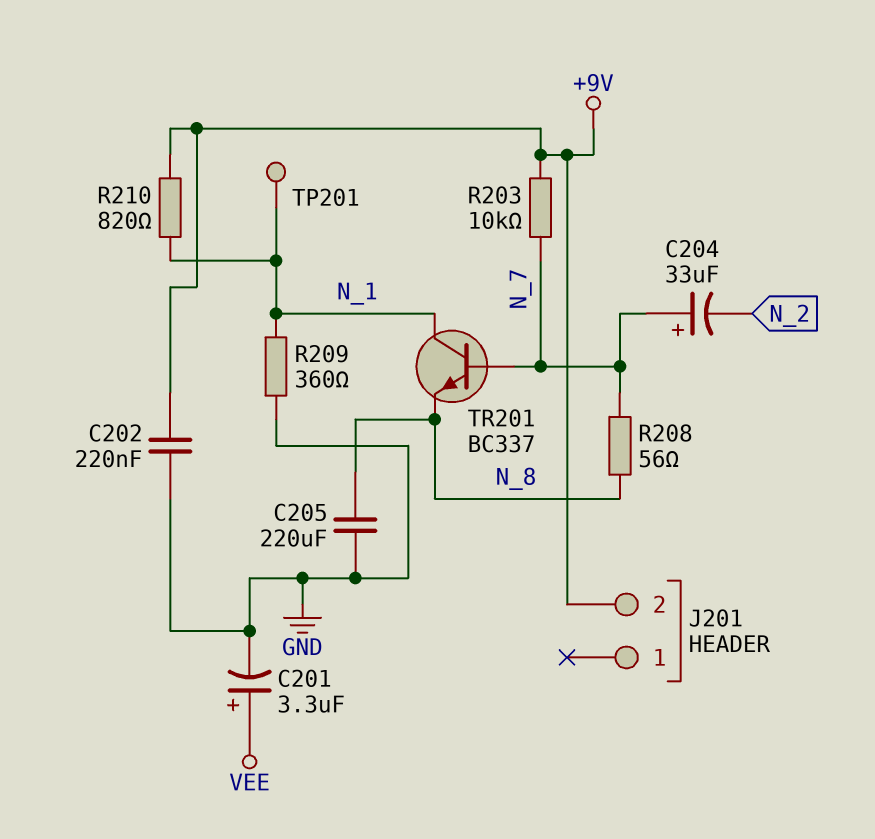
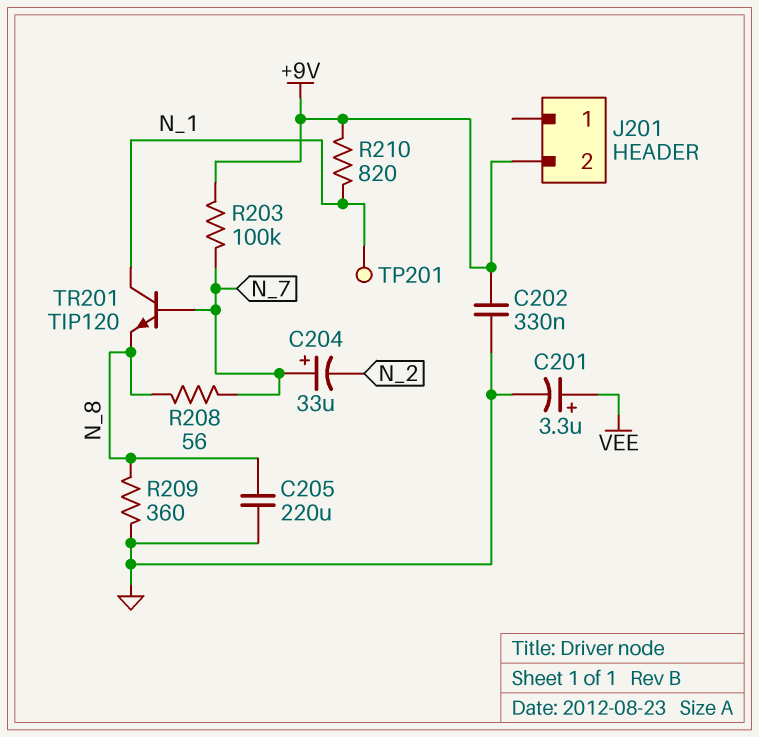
C202: 220nF (+9V, GND) -> 330nF (+9V, GND)
R203: 10k (+9V, N_7) -> 100k (+9V, N_7)
R209: 360 (GND, N_1) -> 360 (GND, N_8)
TR201: NPN BC337 (B N_7, C N_1, E N_8) -> NPN TIP120 (B N_7, C N_1, E N_8)

